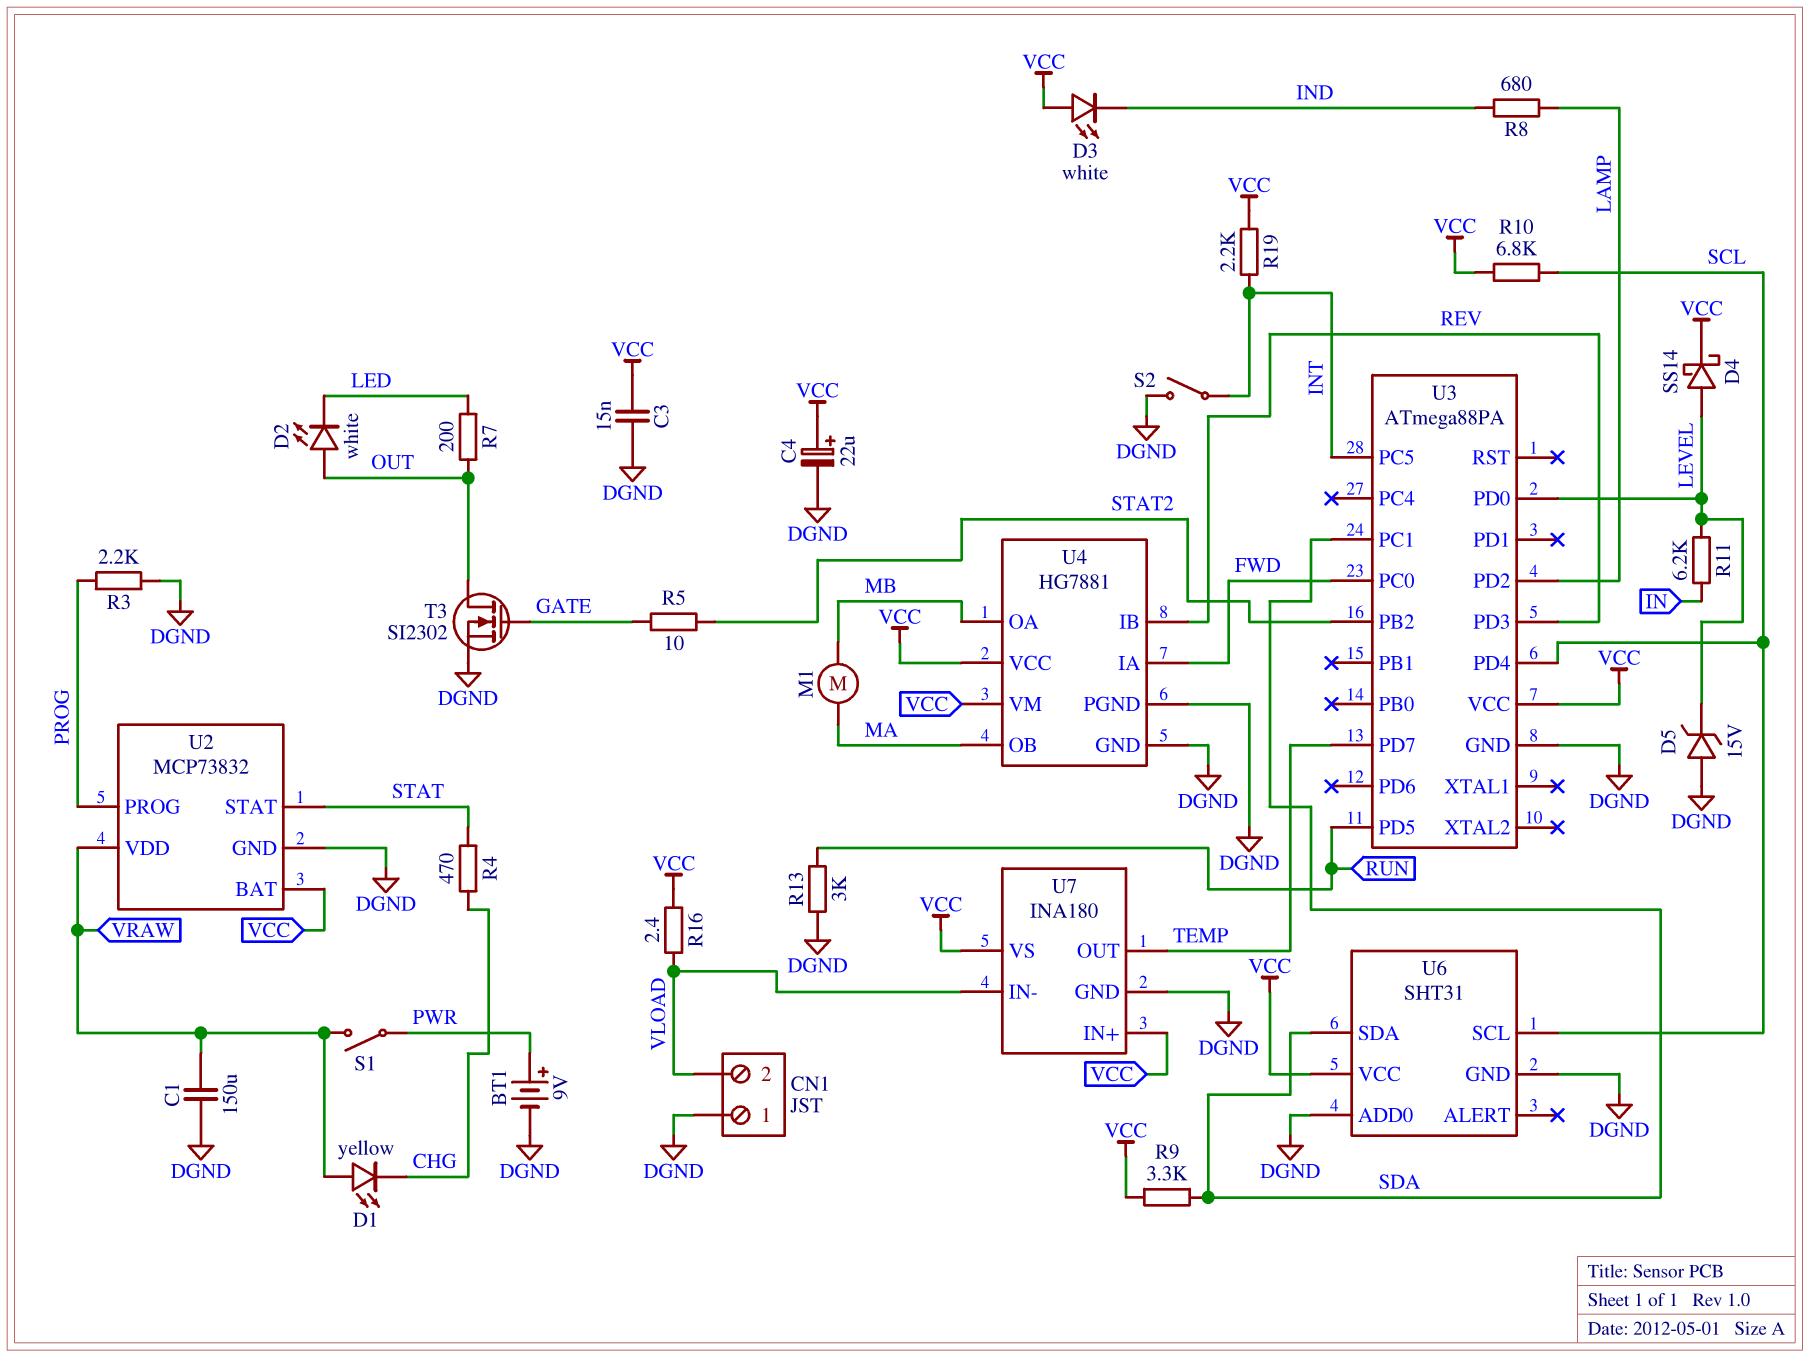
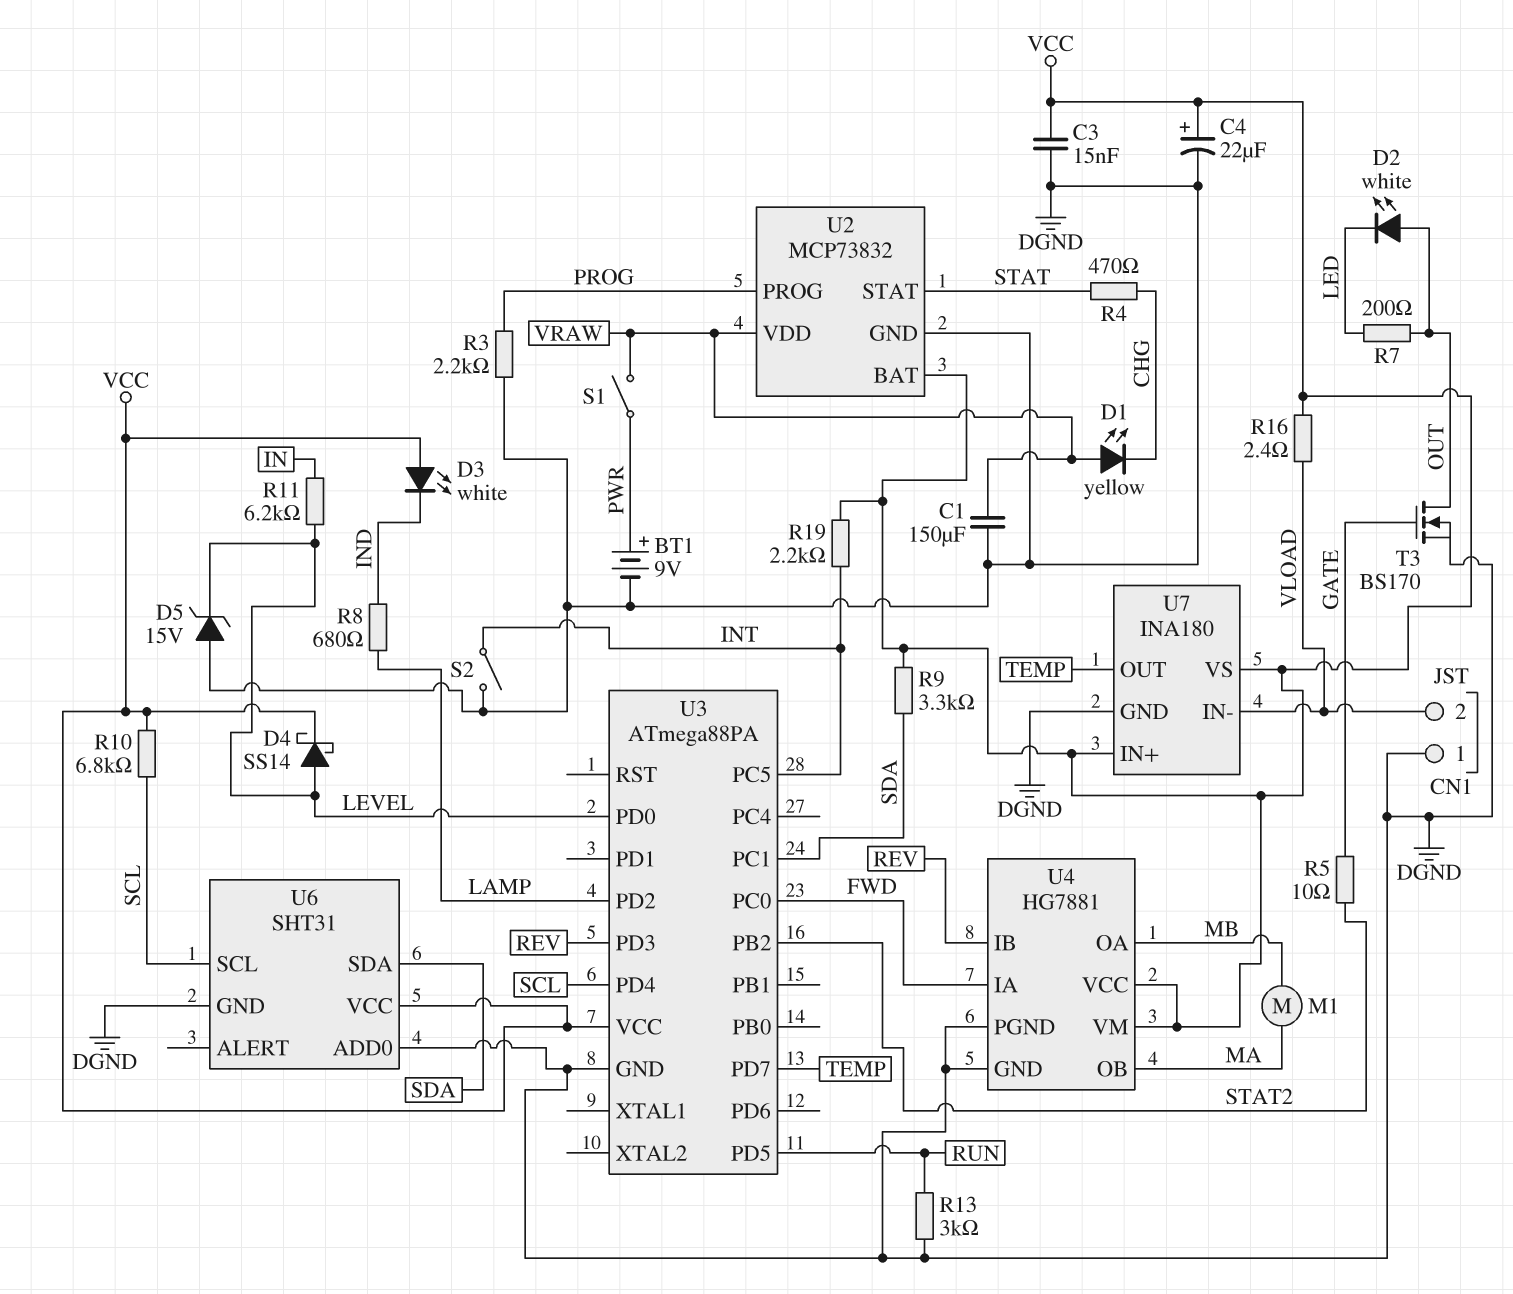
T3: NMOS SI2302 (G GATE, D OUT, S DGND) -> NMOS BS170 (G GATE, D OUT, S DGND)

